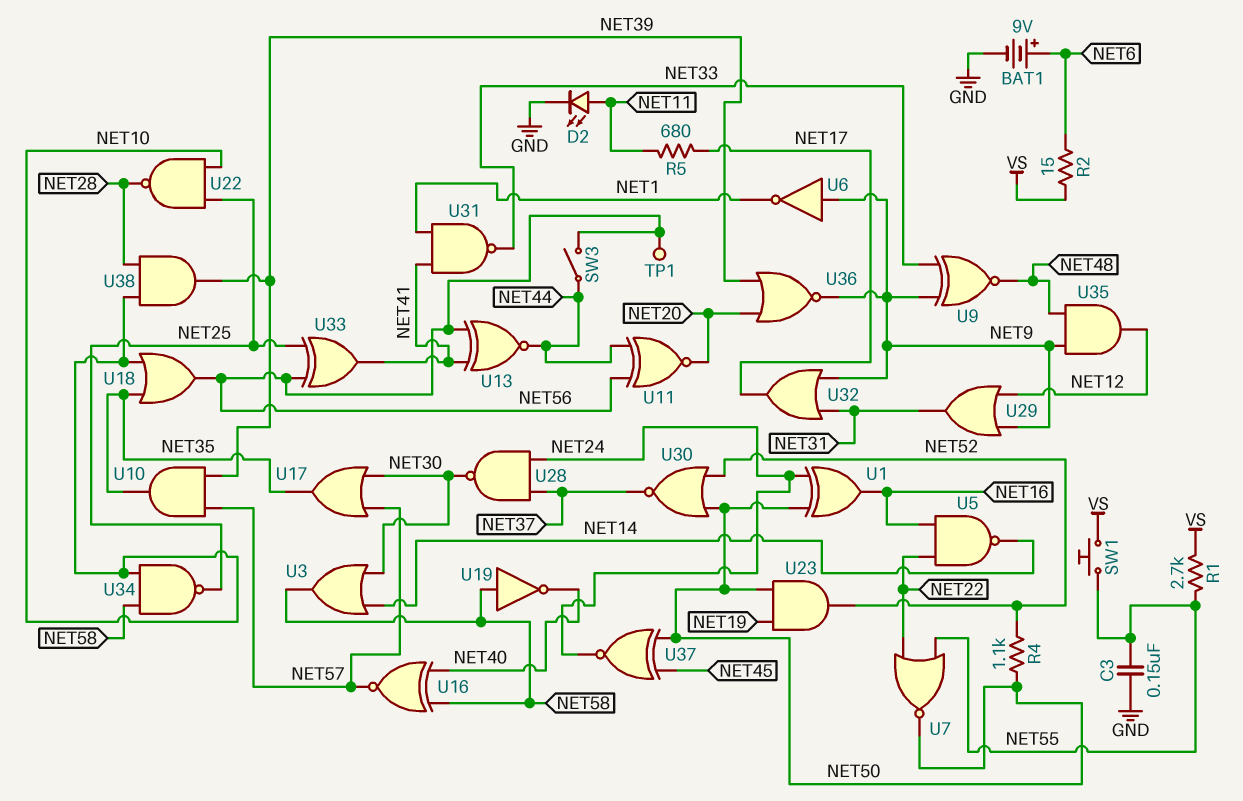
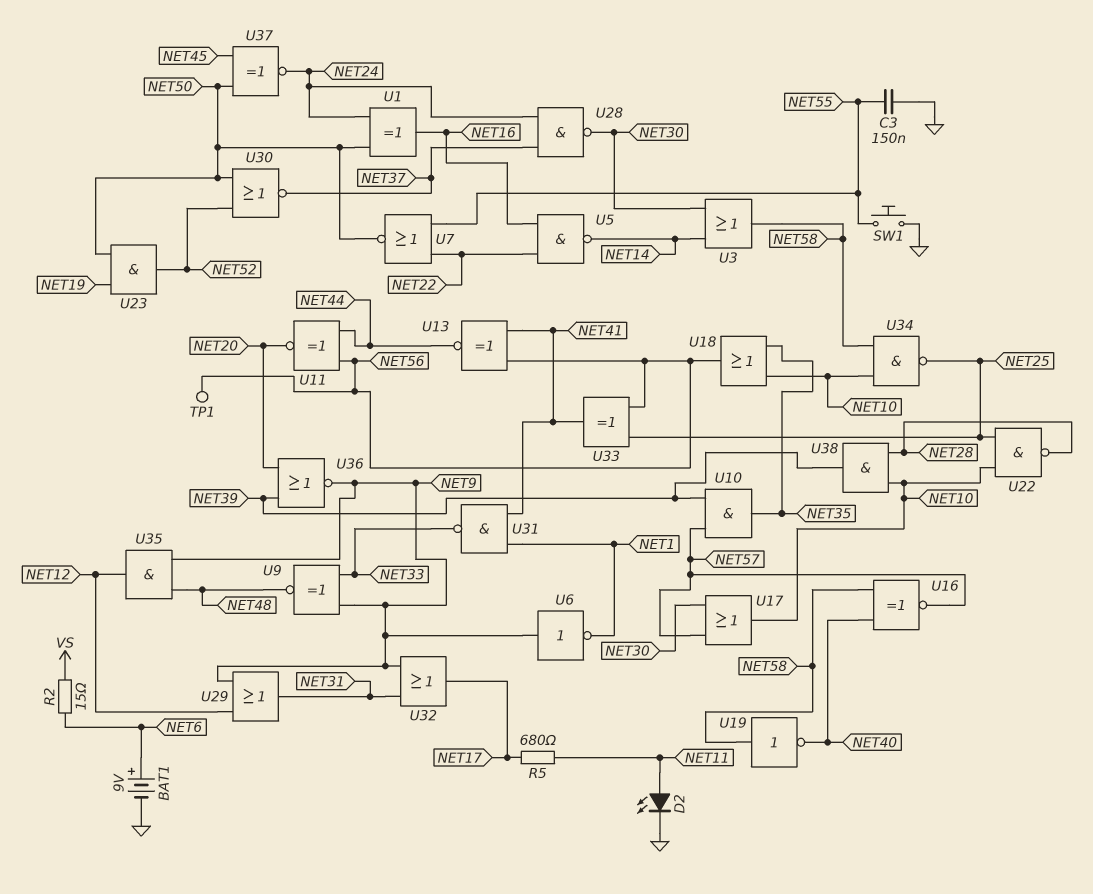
R1: 2.7k (NET55, VS) -> none
R4: 1.1k (NET50, NET52) -> none
SW1: button (NET55, VS) -> button (GND, NET55)
SW3: switch (NET44, NET56) -> none
U17: OR (in NET30, in NET57, out NET35) -> OR (in NET30, in NET57, out NET10)

